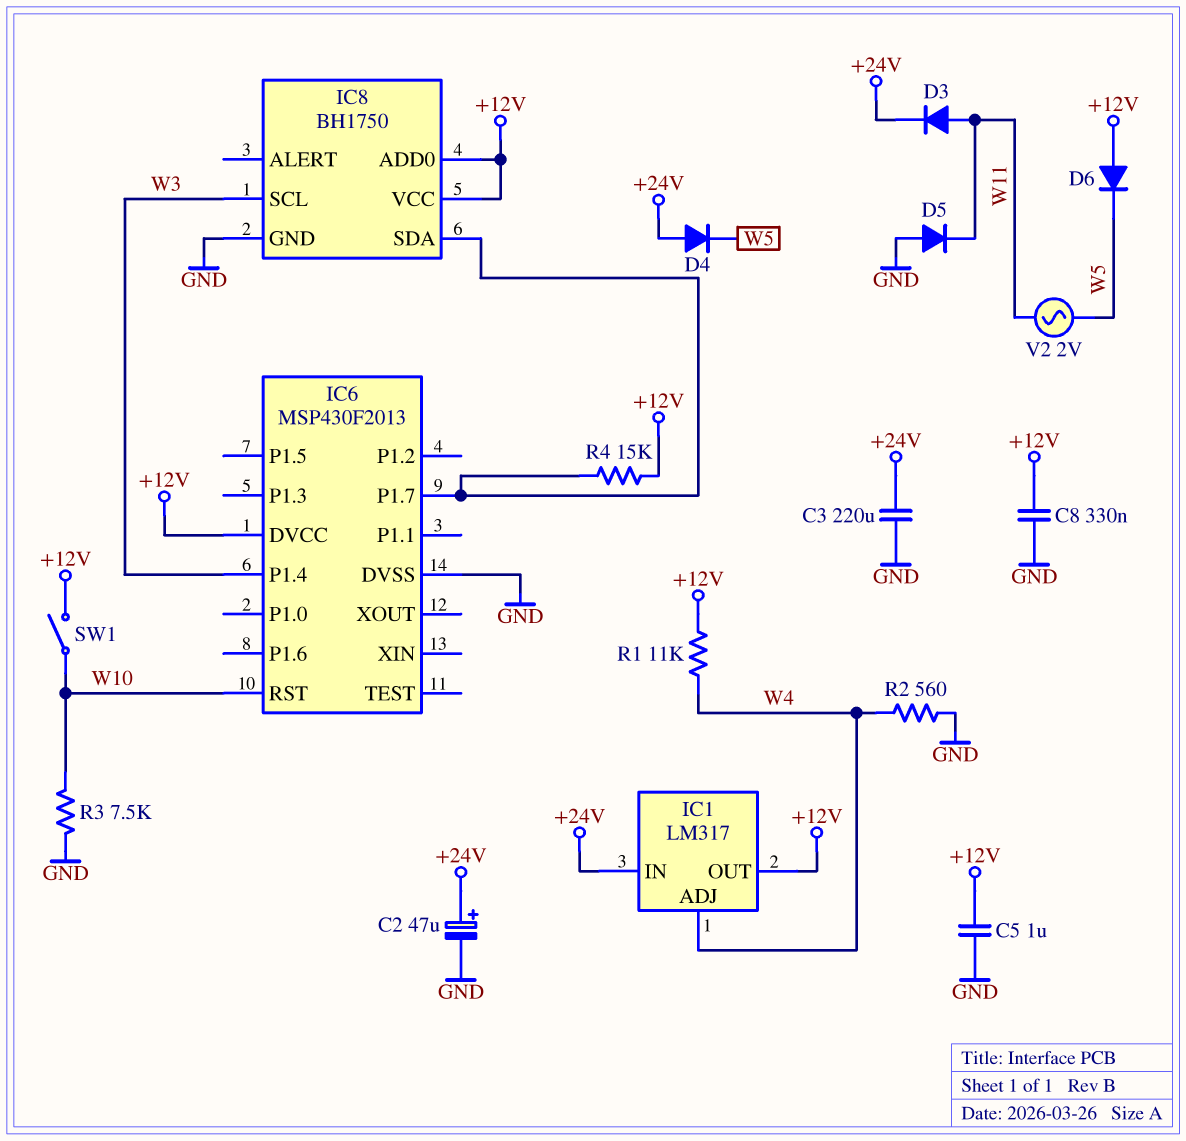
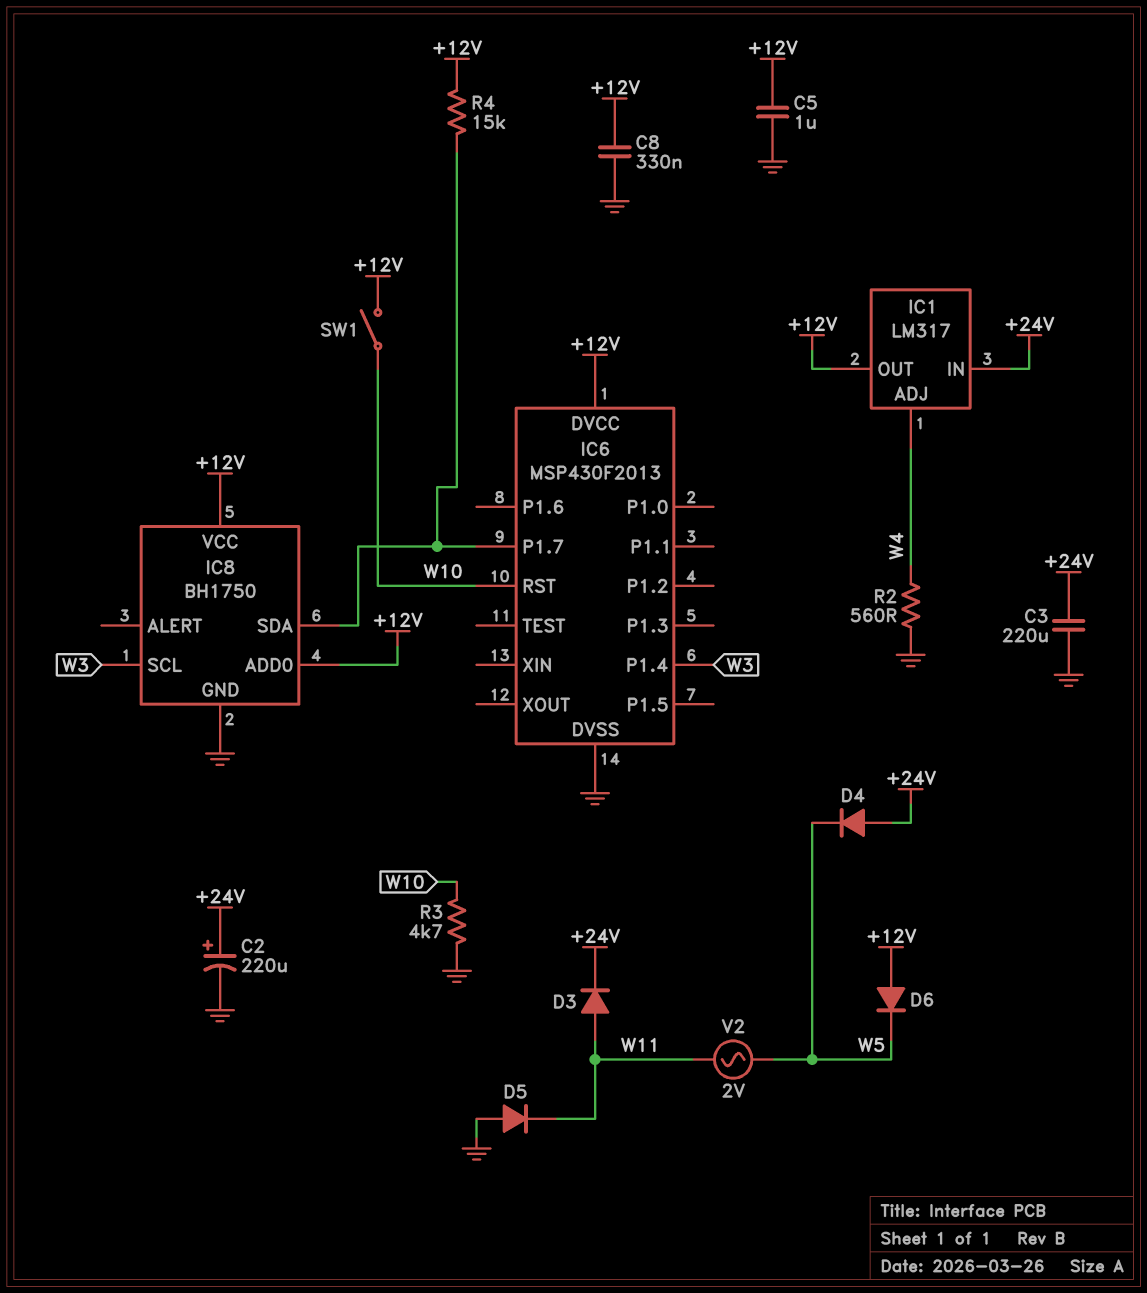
C2: 47uF (plus +24V, minus GND) -> 220uF (plus +24V, minus GND)
R1: 11k (+12V, W4) -> none
R3: 7.5k (GND, W10) -> 4.7k (GND, W10)

